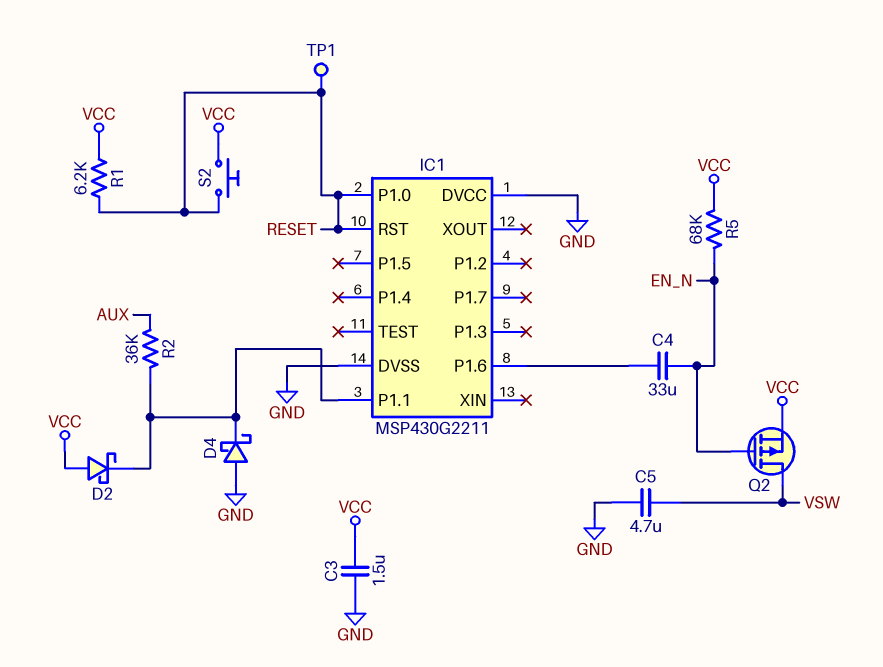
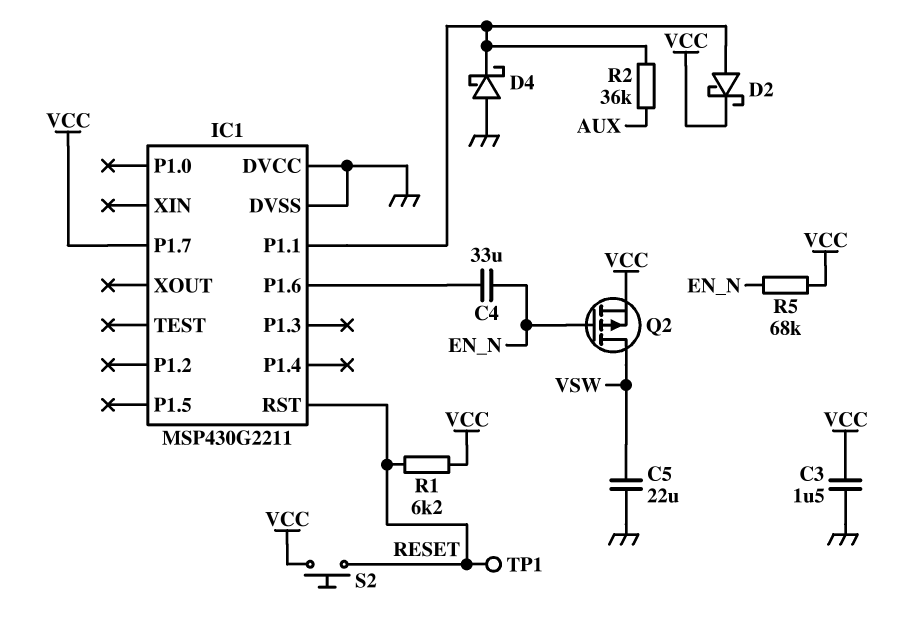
C5: 4.7uF (GND, VSW) -> 22uF (GND, VSW)
D2: schottky (A VCC, K IC1/P1.1) -> schottky (A IC1/P1.1, K VCC)
IC1 pin P1.0: RESET -> none
IC1 pin P1.7: none -> VCC

